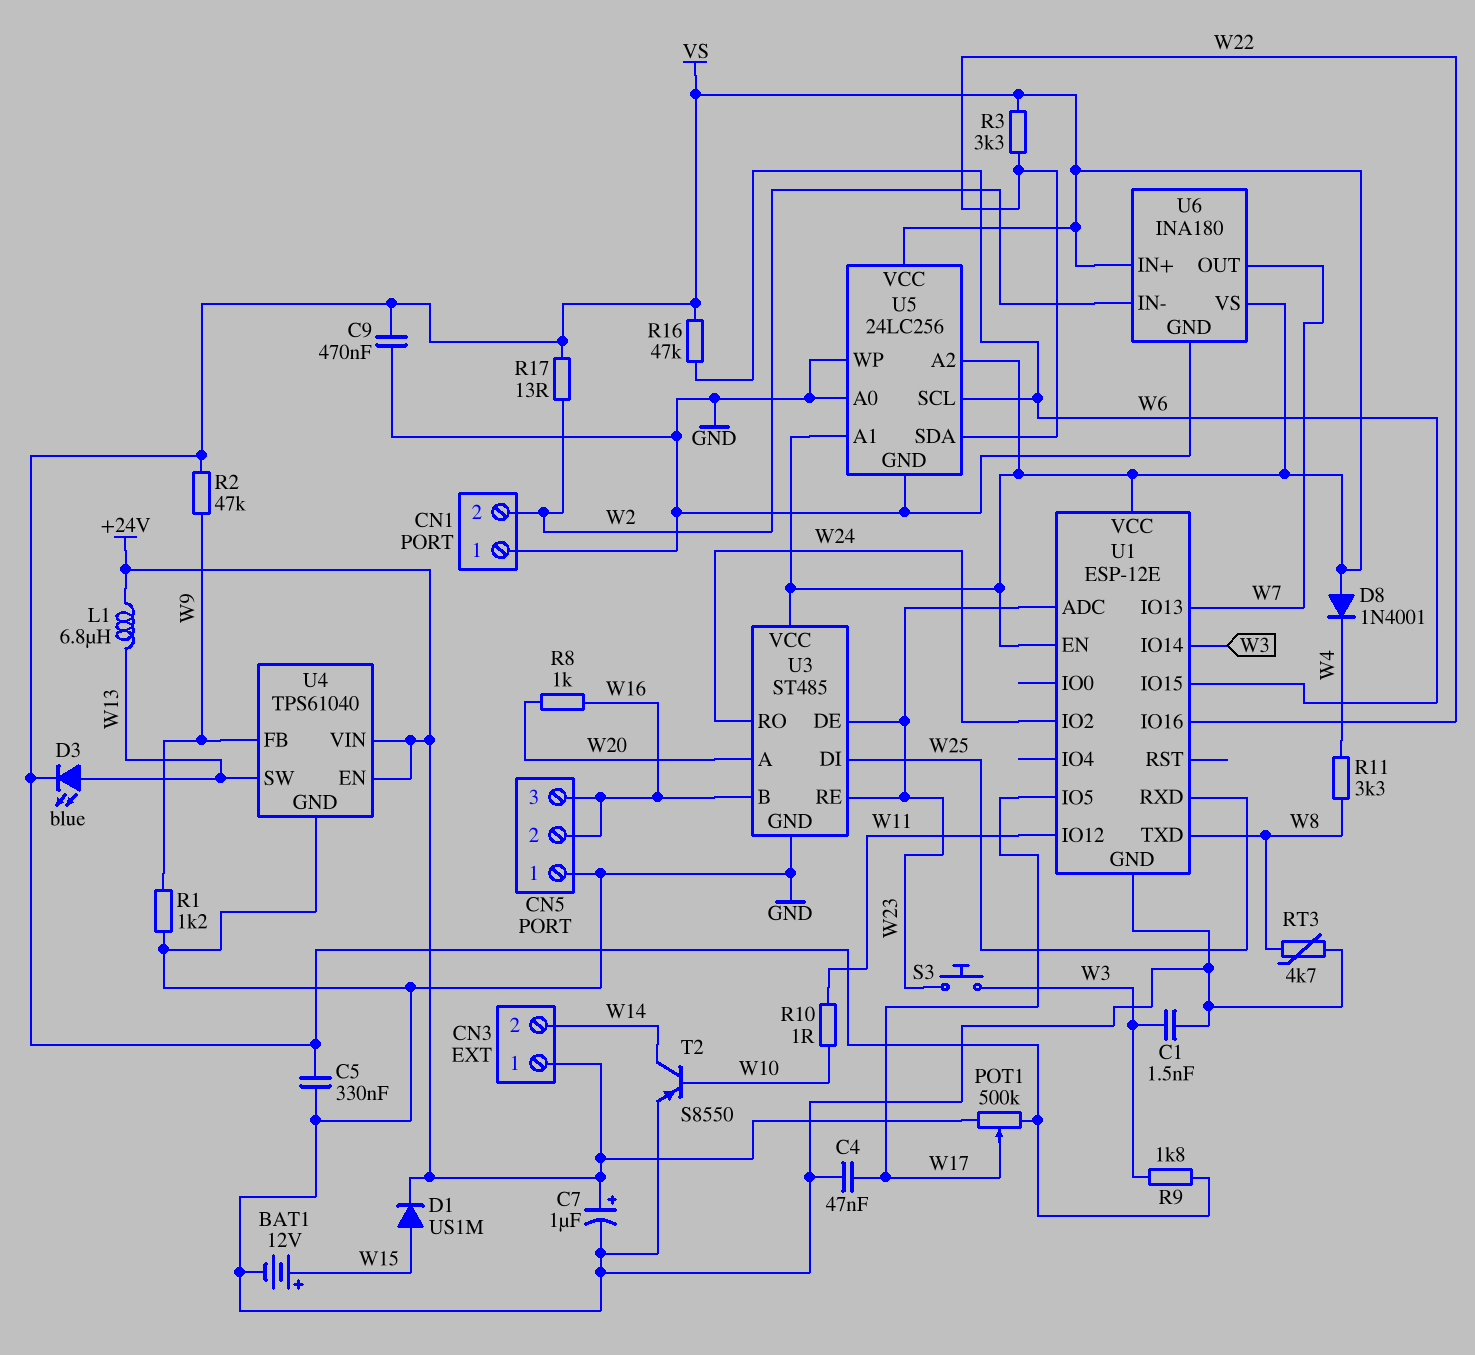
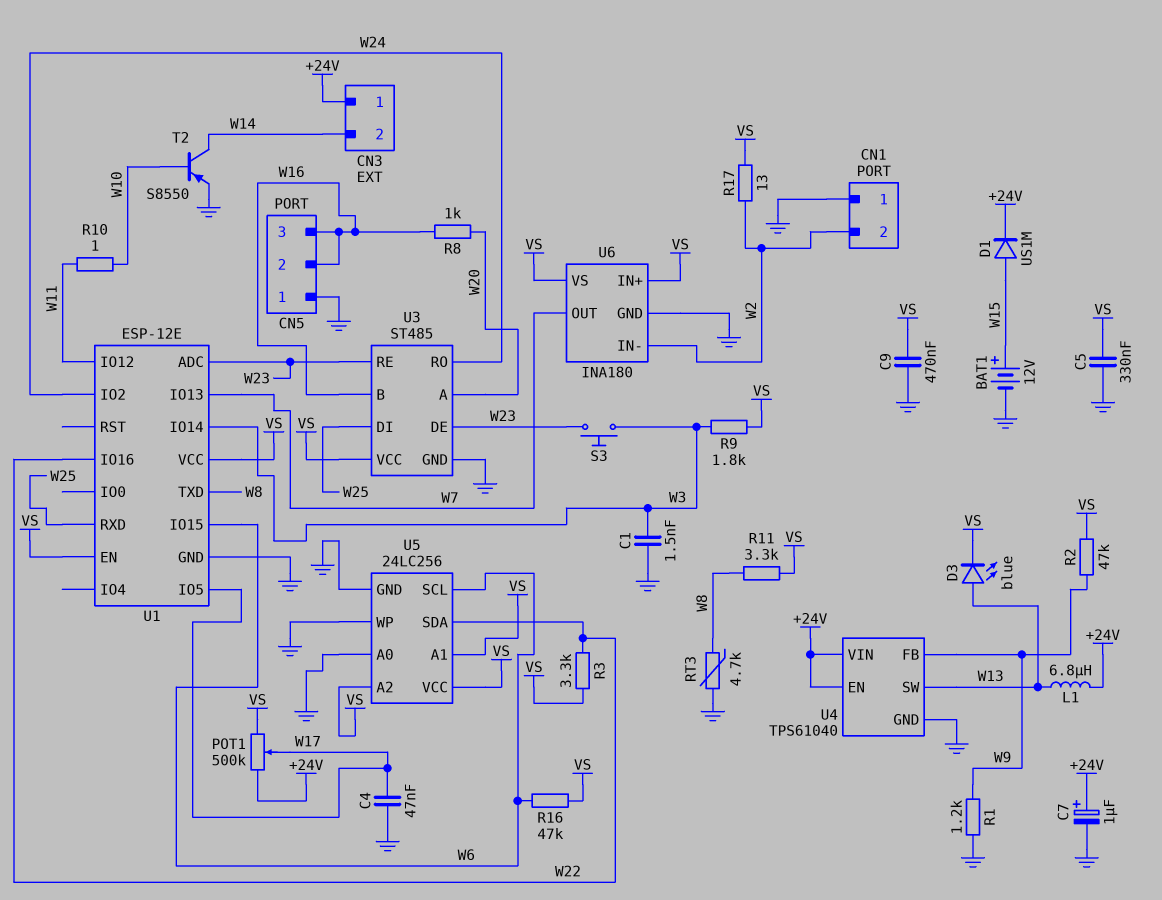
D8: diode 1N4001 (A VS, K W4) -> none
R11: 3.3k (W4, W8) -> 3.3k (VS, W8)

